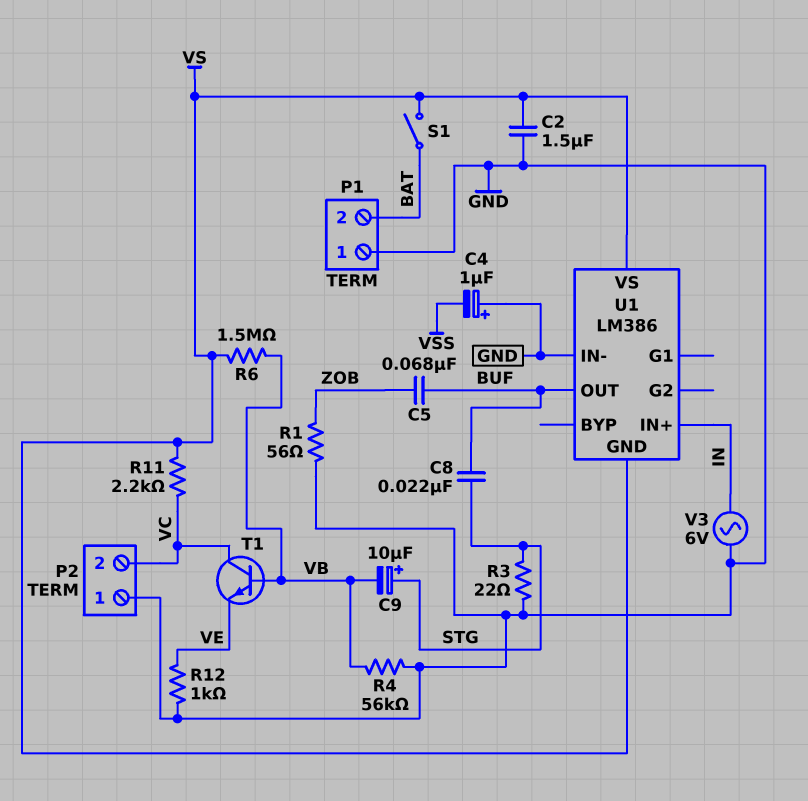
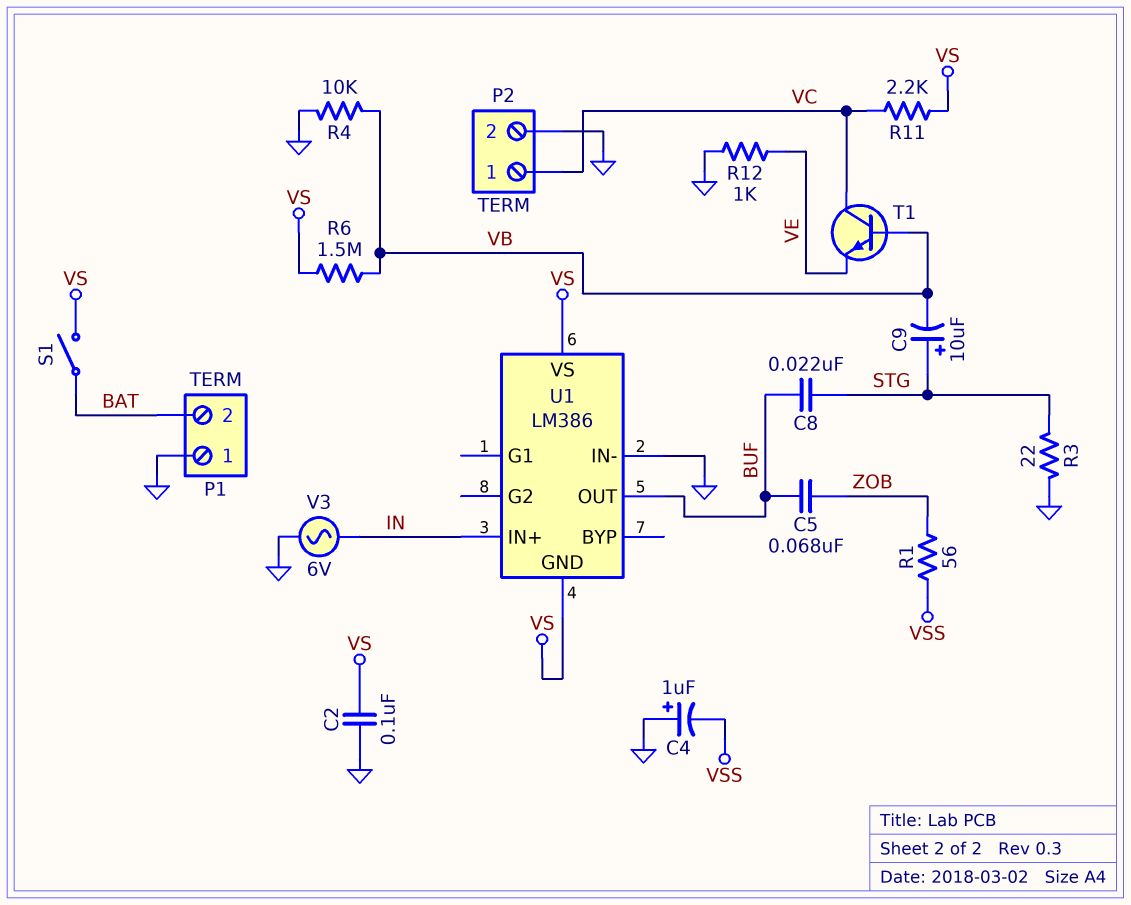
C2: 1.5uF (GND, VS) -> 100nF (GND, VS)
P2 pin 1: GND -> VC
P2 pin 2: VC -> GND
R1: 56 (GND, ZOB) -> 56 (VSS, ZOB)
R4: 56k (GND, VB) -> 10k (GND, VB)

